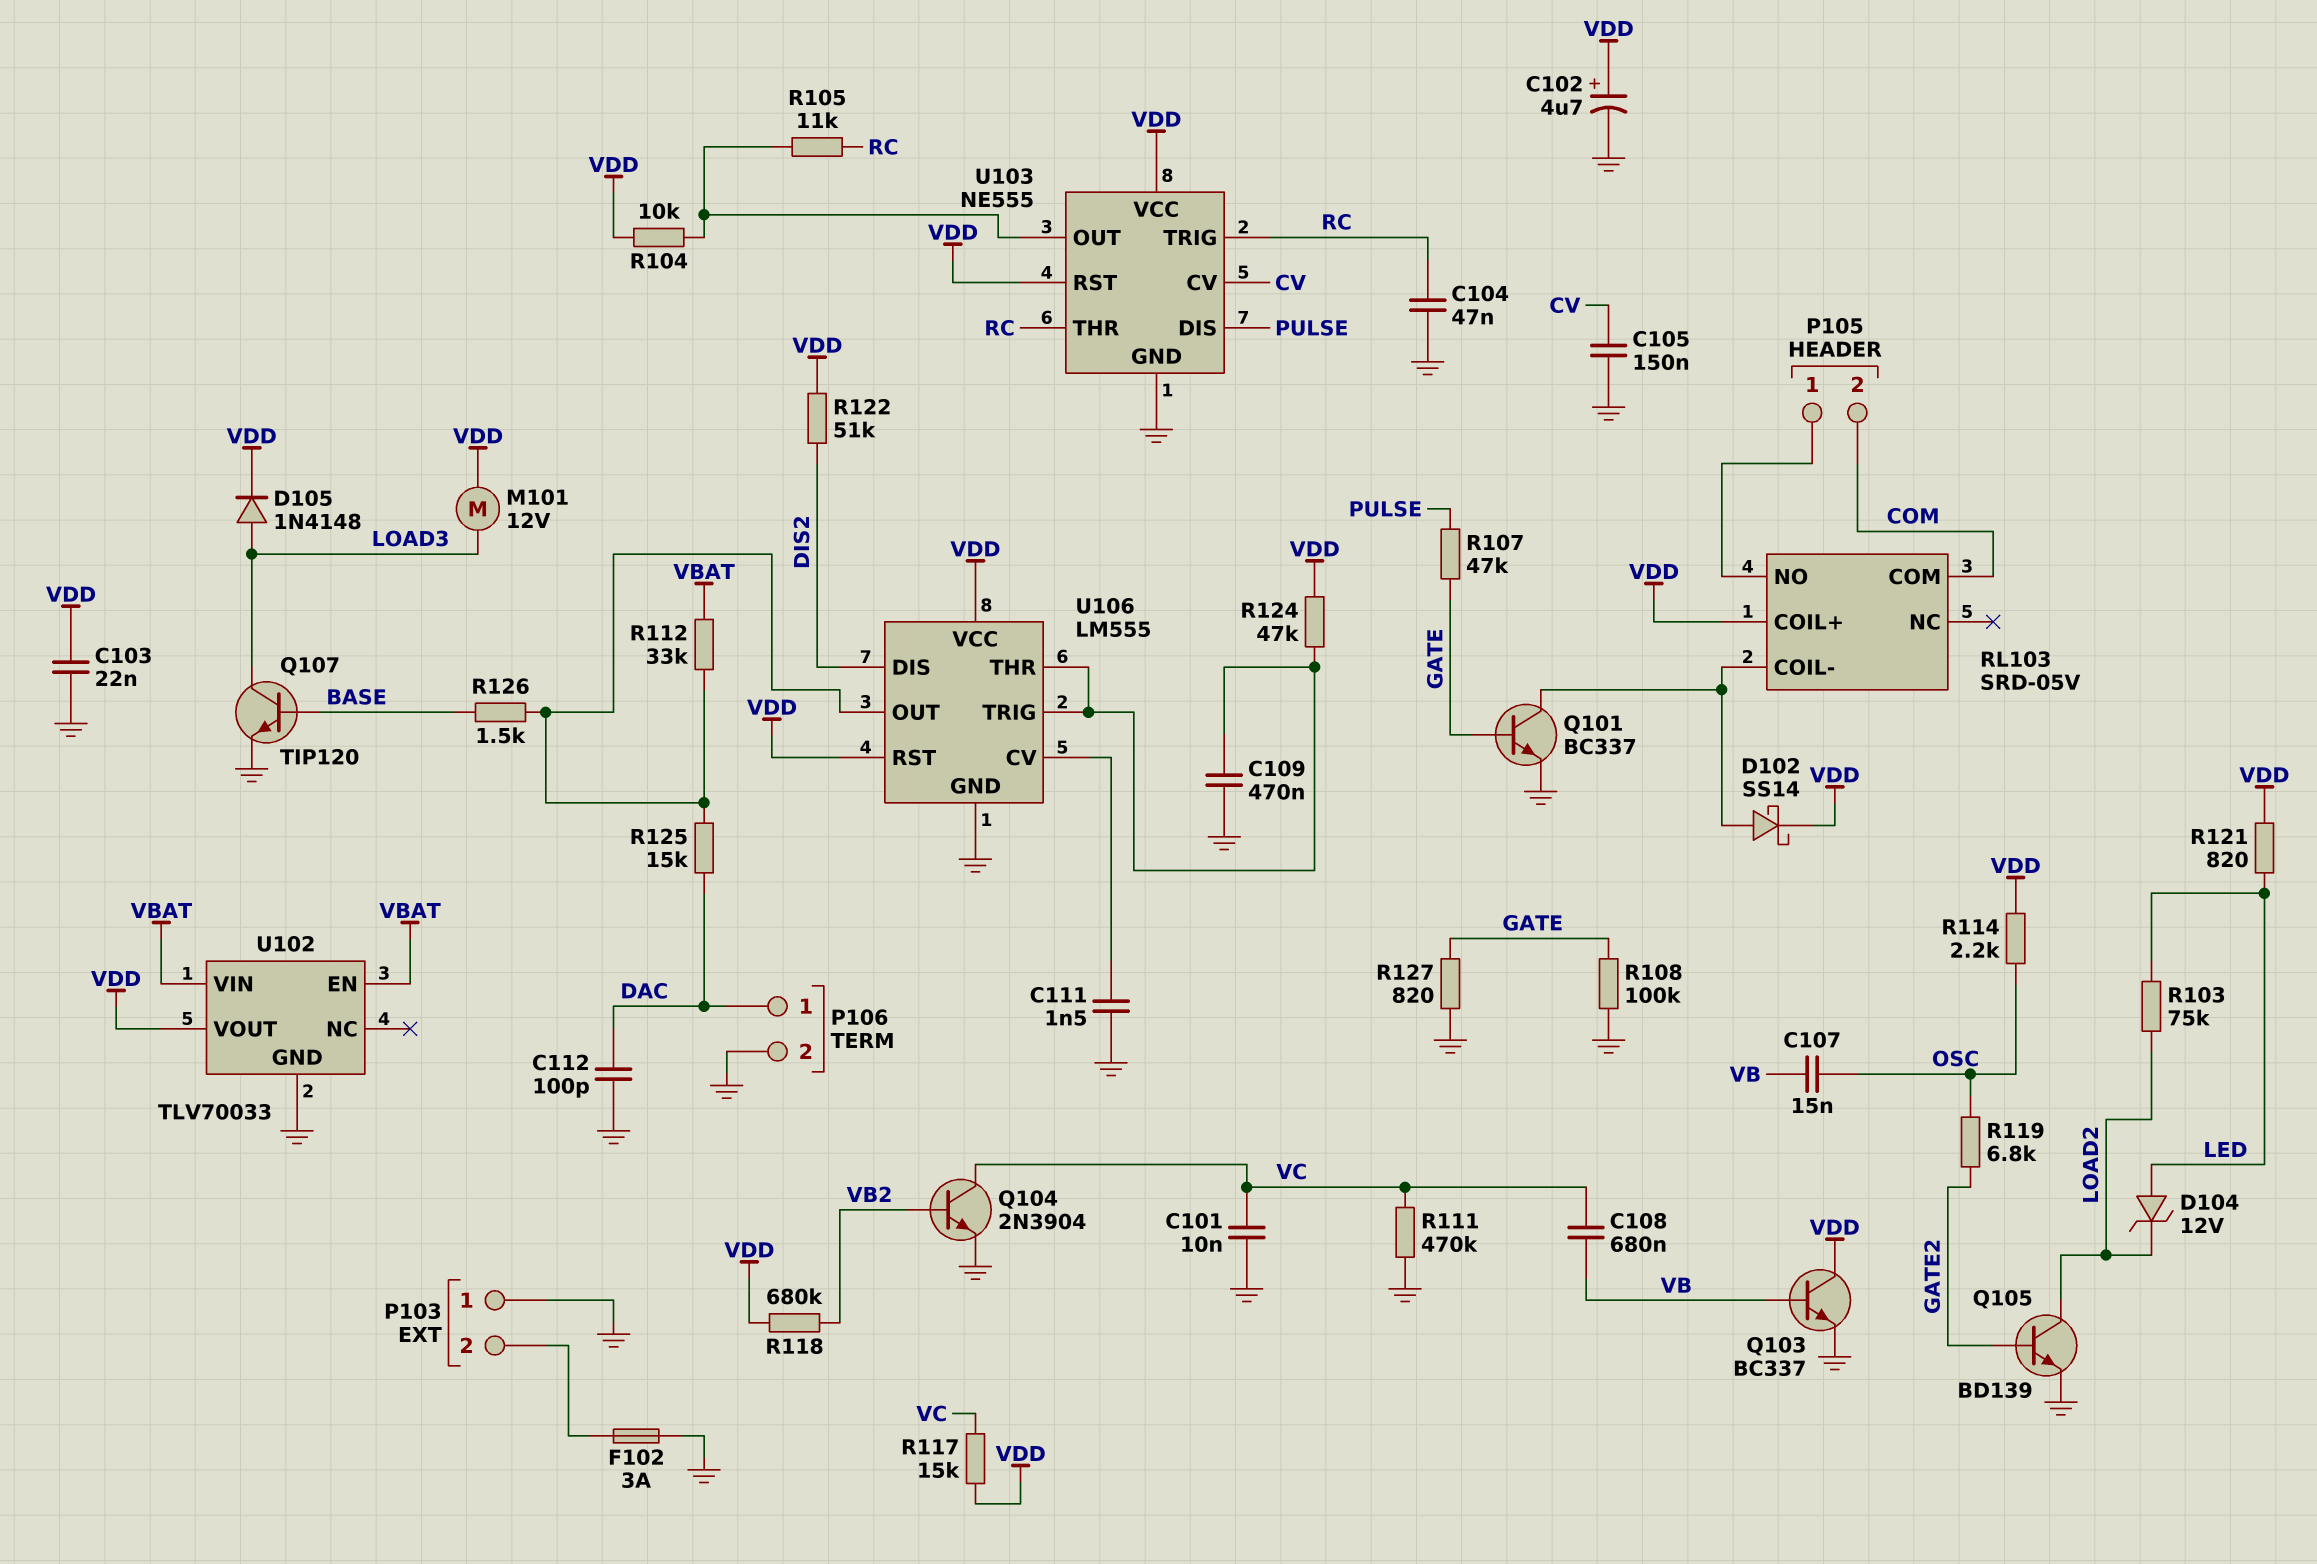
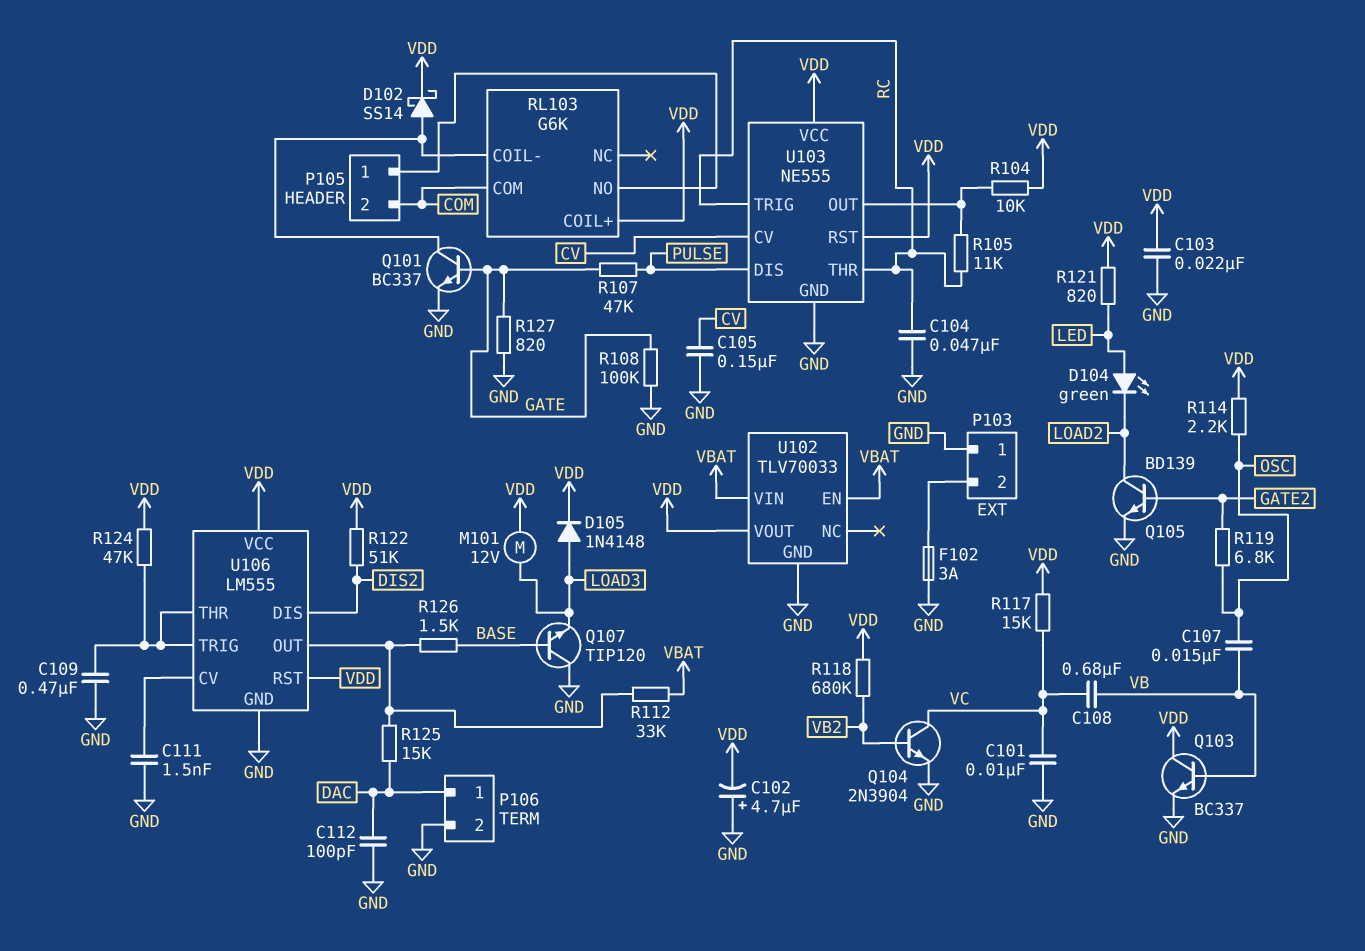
C102: 4.7uF (plus VDD, minus GND) -> 4.7uF (plus GND, minus VDD)
D104: zener 12V (A LED, K LOAD2) -> LED green (A LED, K LOAD2)
Q107: NPN TIP120 (B BASE, C LOAD3, E GND) -> NPN TIP120 (B BASE, C GND, E LOAD3)
R103: 75k (LED, LOAD2) -> none
R111: 470k (GND, VC) -> none
RL103: SRD-05V -> G6K

